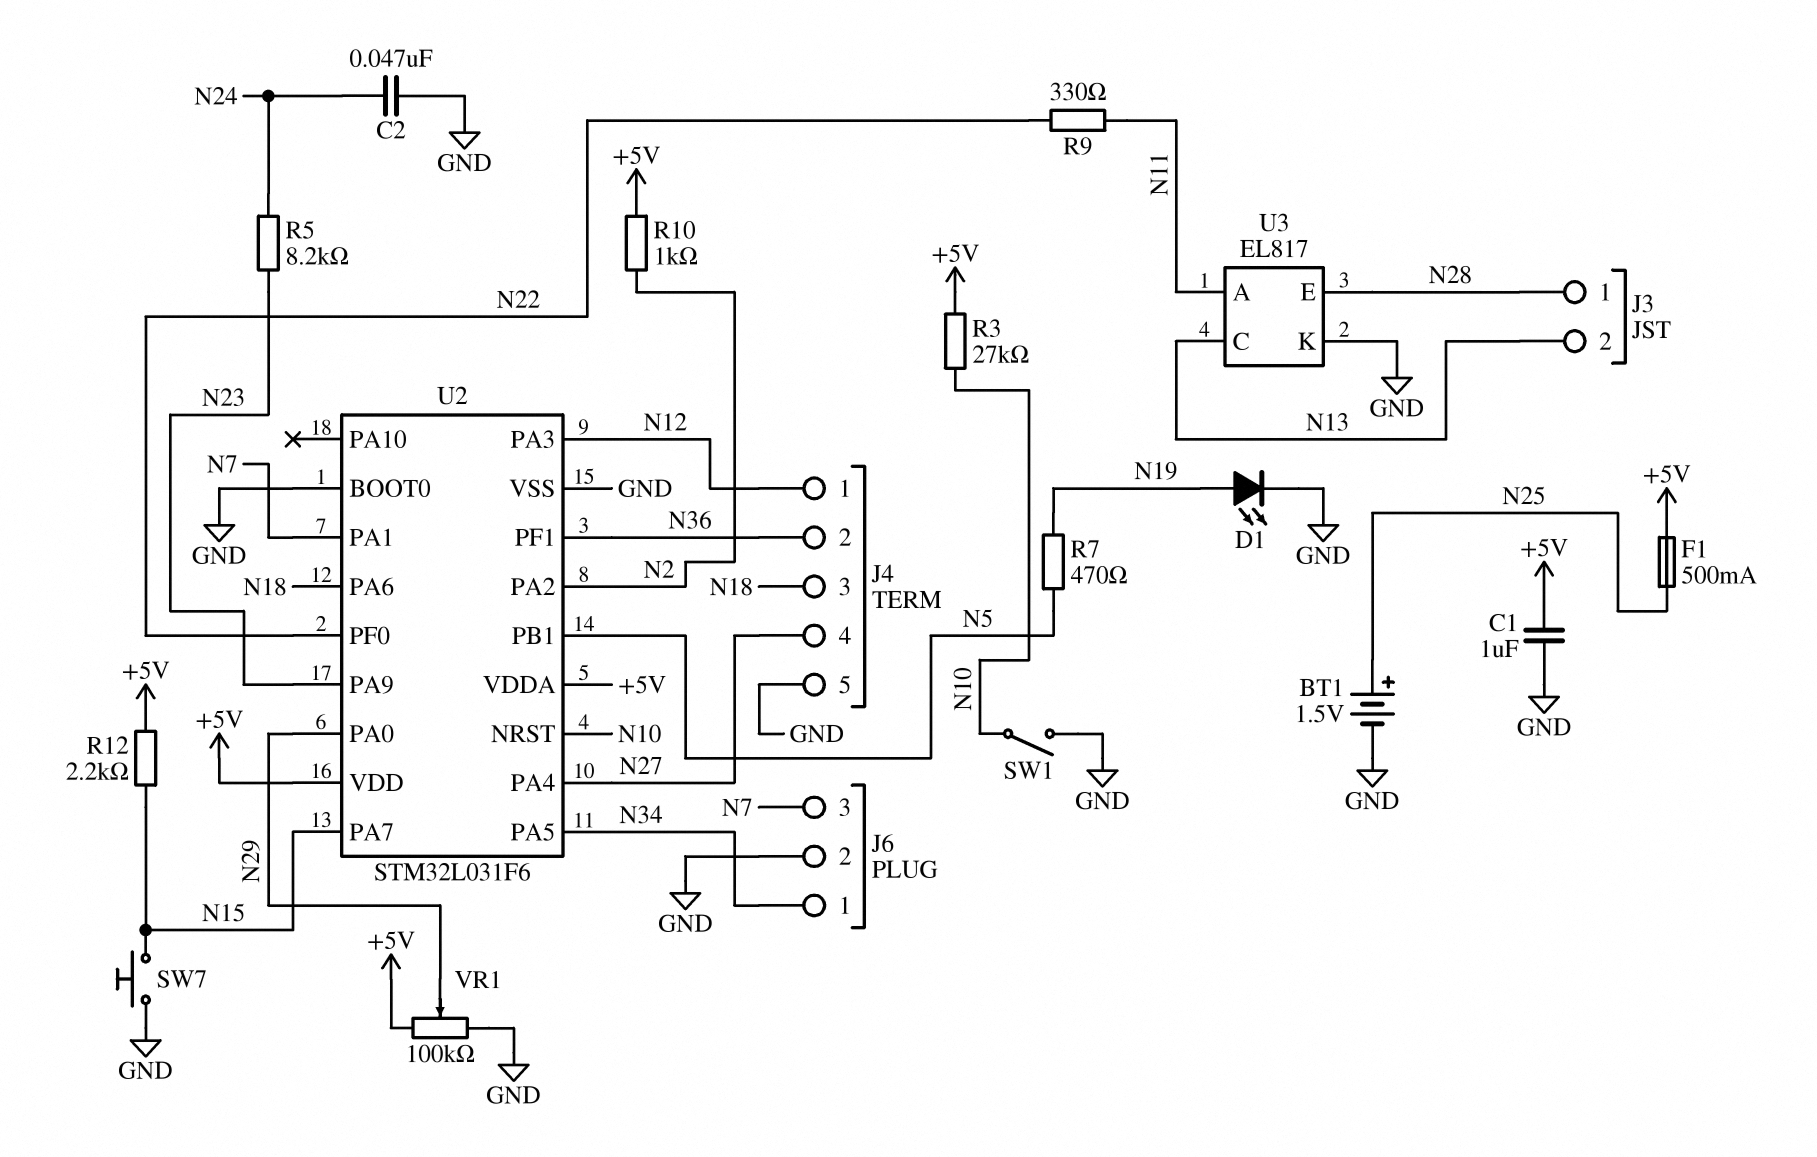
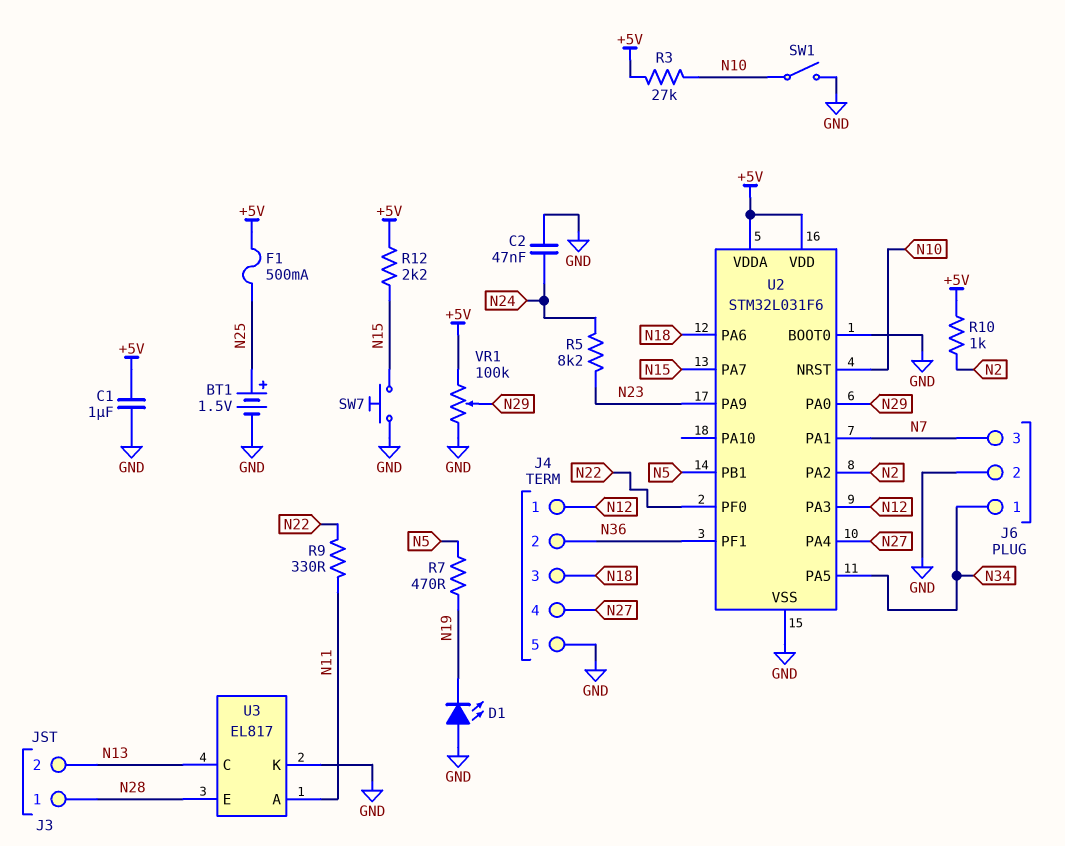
D1: LED (A N19, K GND) -> LED (A GND, K N19)

